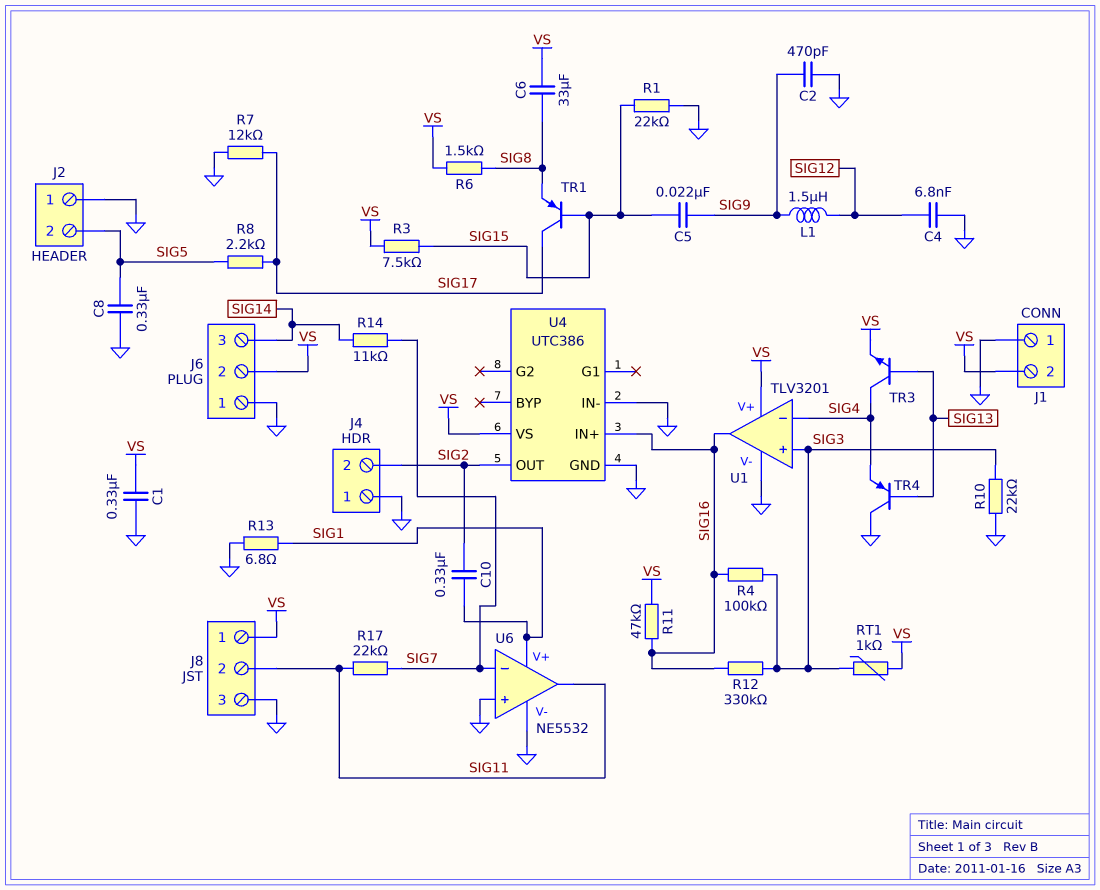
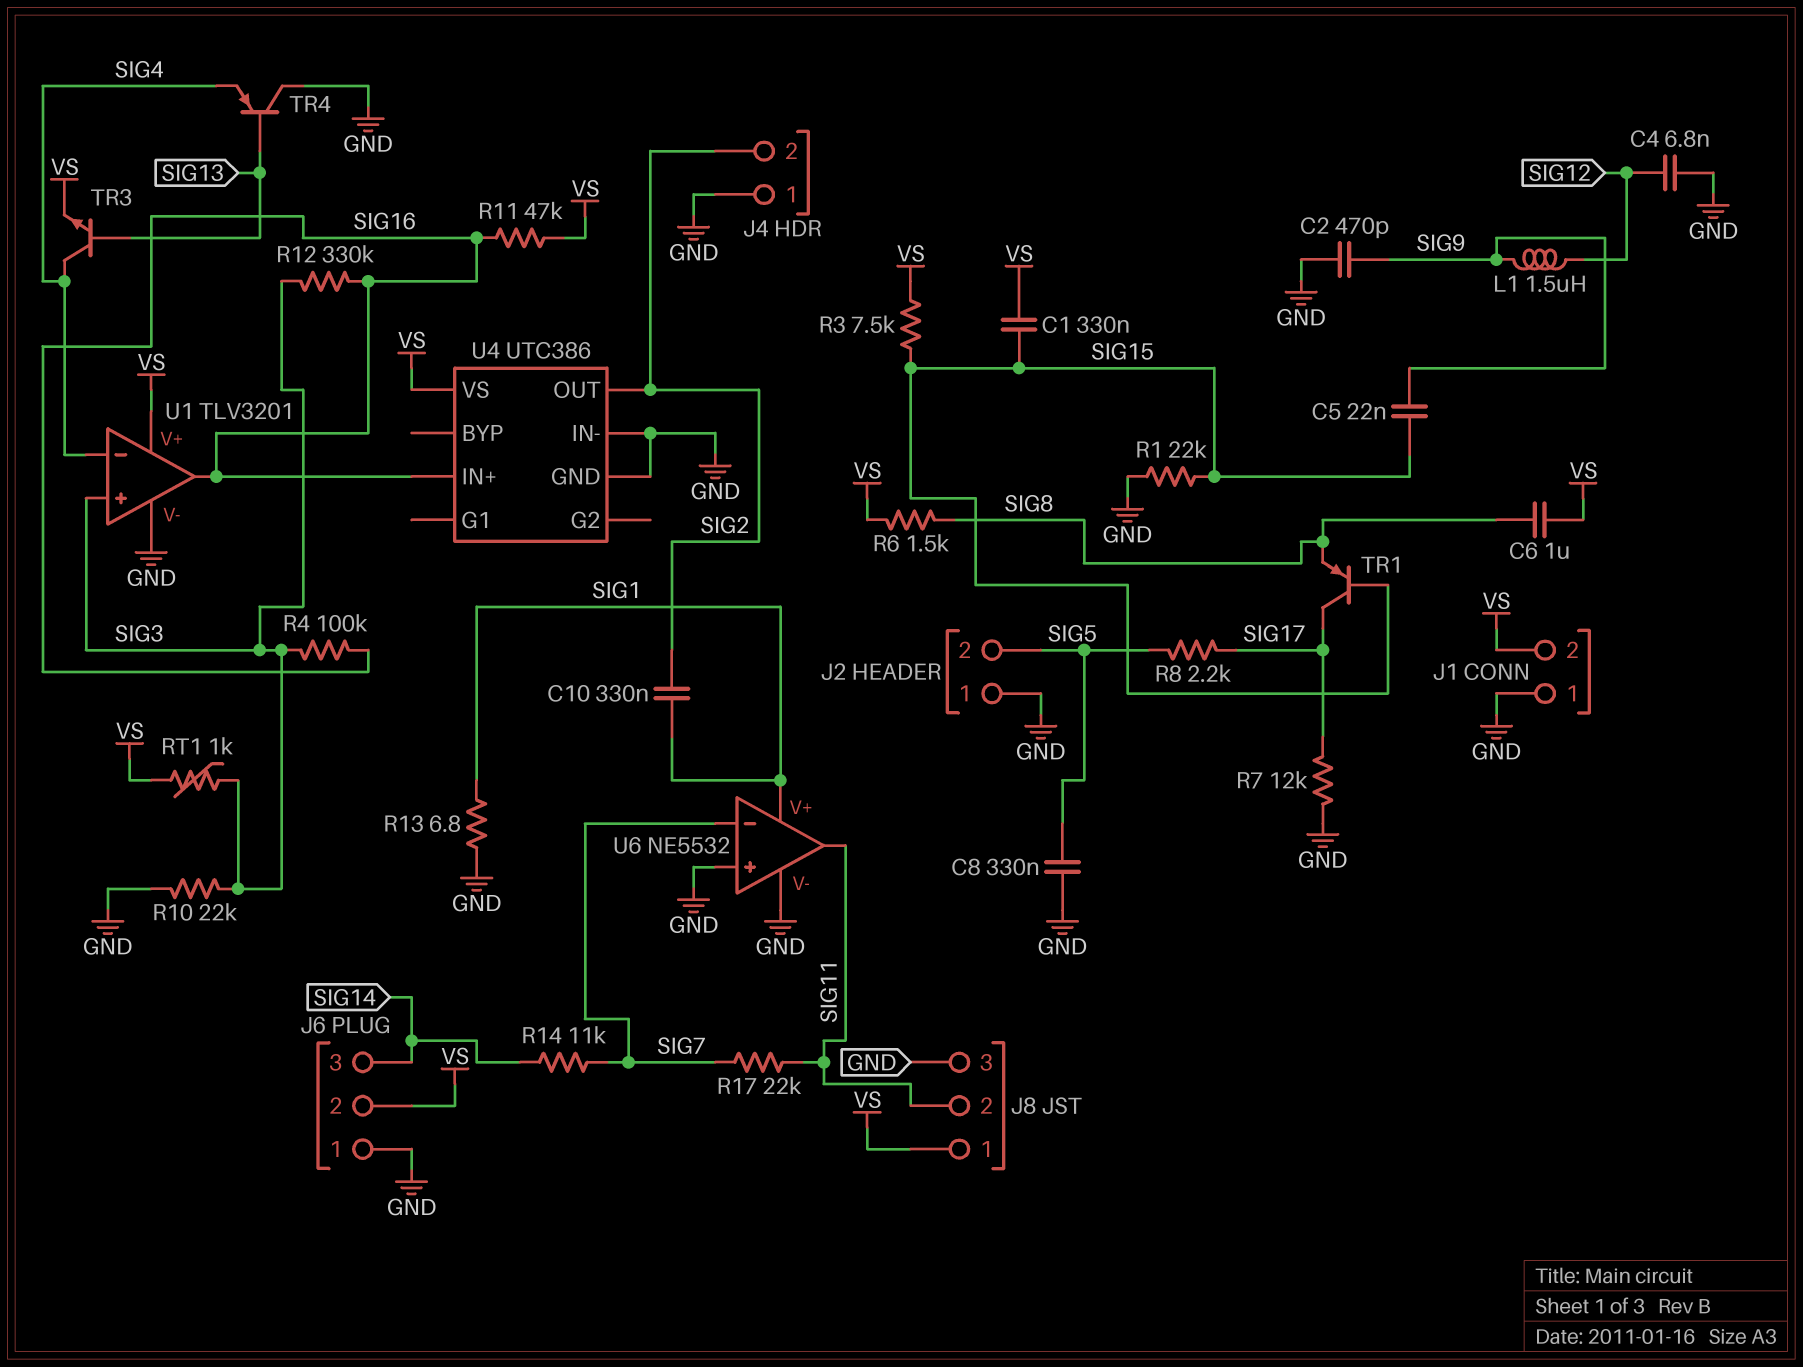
C1: 330nF (GND, VS) -> 330nF (SIG15, VS)
C6: 33uF (SIG8, VS) -> 1uF (SIG8, VS)

